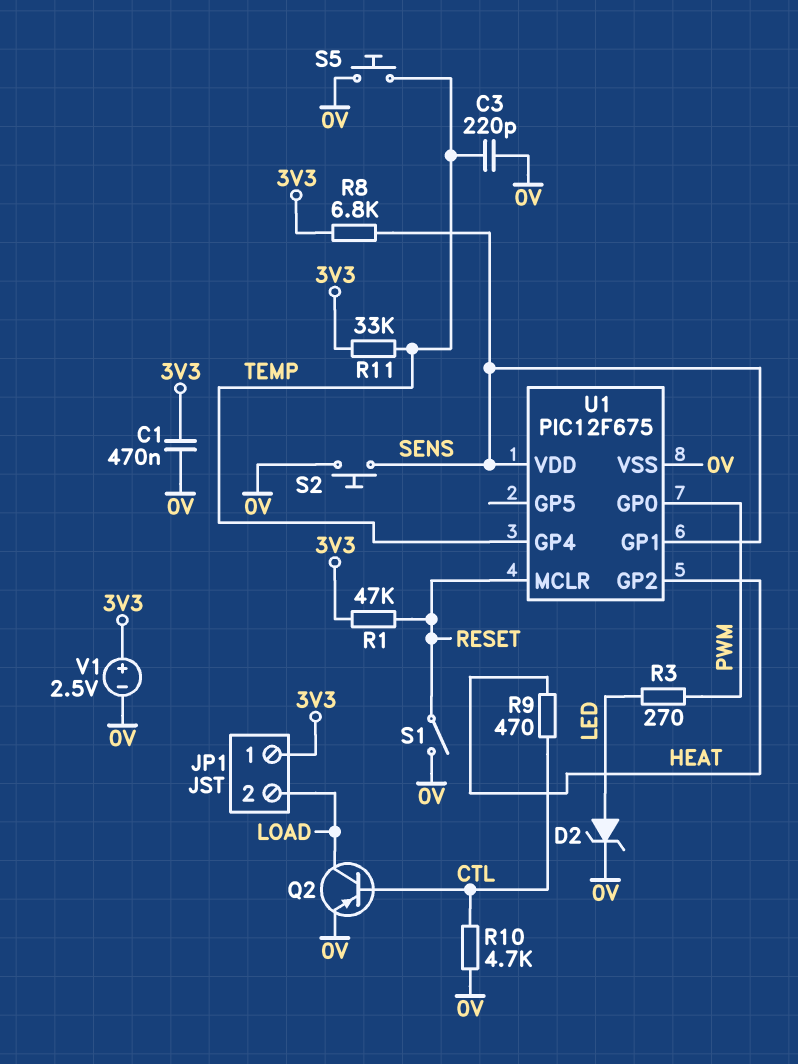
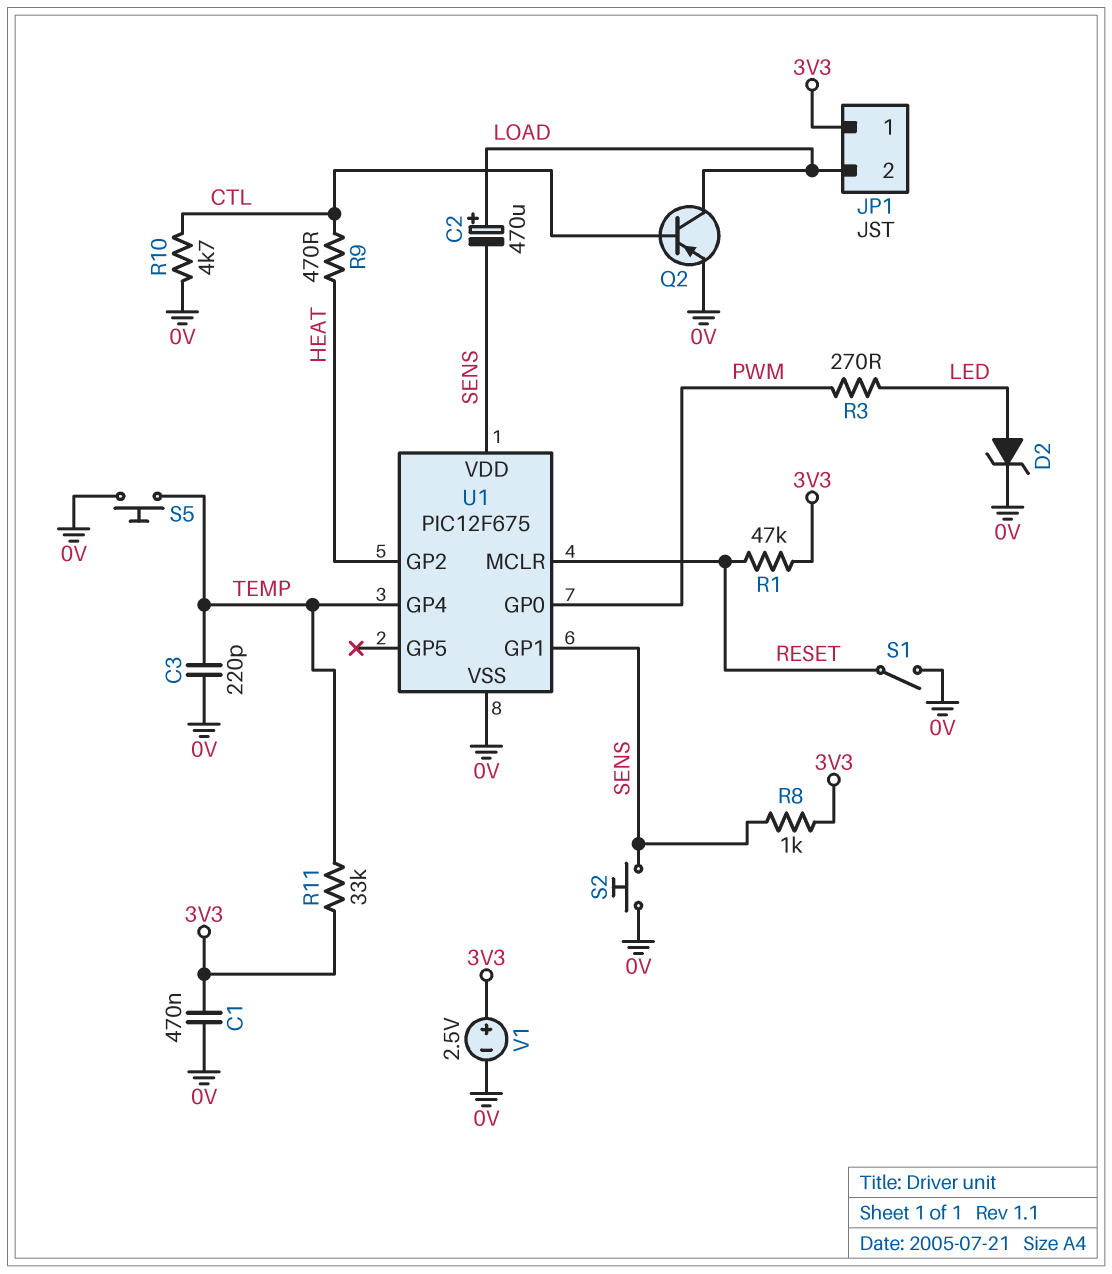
C2: none -> 470uF (plus LOAD, minus SENS)
R8: 6.8k (3V3, SENS) -> 1k (3V3, SENS)

